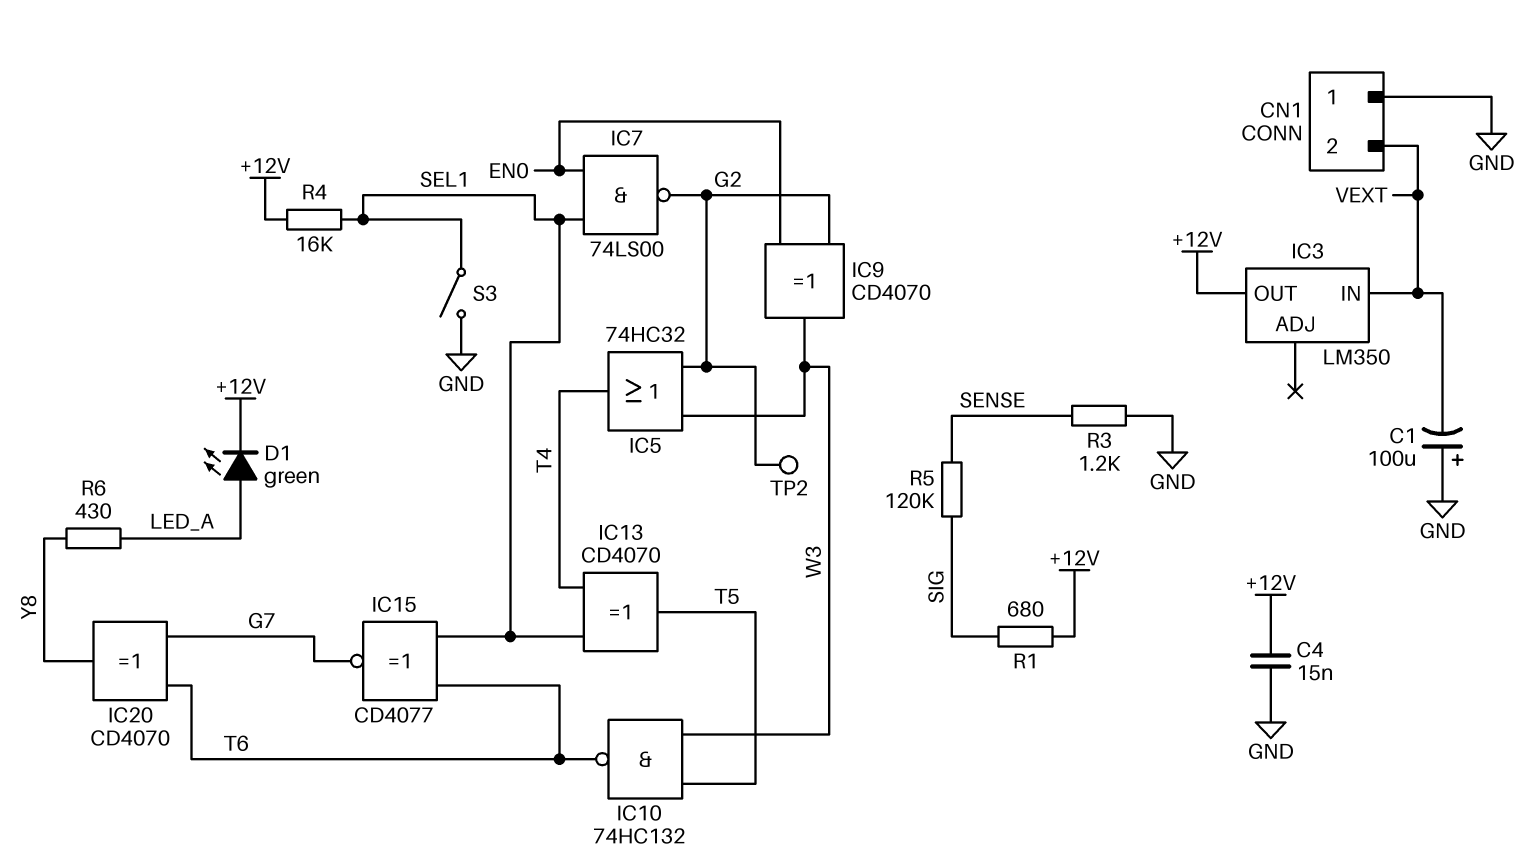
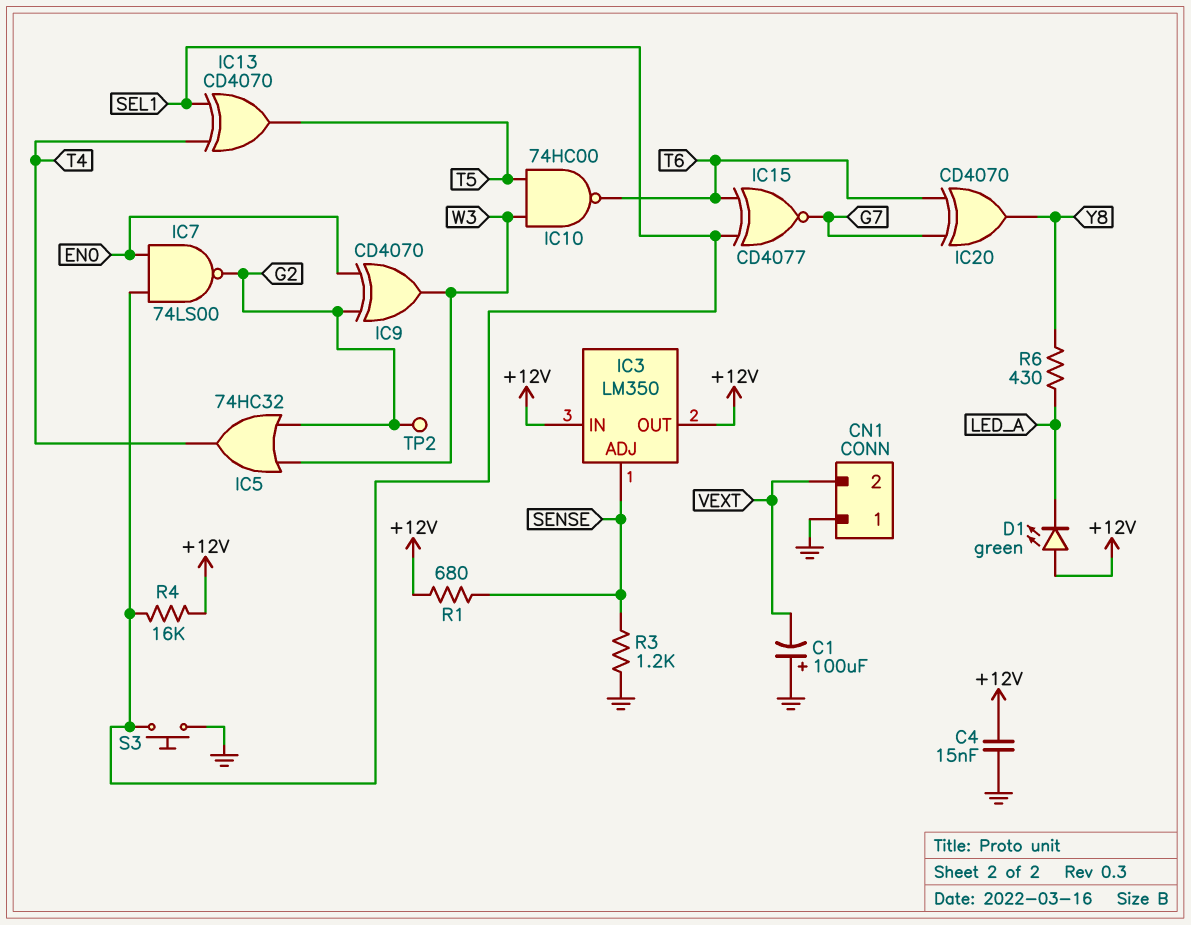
D1: LED green (A LED_A, K +12V) -> LED green (A +12V, K LED_A)
IC3 pin ADJ: none -> SENSE
IC3 pin IN: VEXT -> +12V
IC10: NAND 74HC132 (in T5, in W3, out T6) -> NAND 74HC00 (in T5, in W3, out T6)
R1: 680 (+12V, SIG) -> 680 (+12V, SENSE)
R5: 120k (SENSE, SIG) -> none
S3: switch (GND, SEL1) -> button (GND, SEL1)

